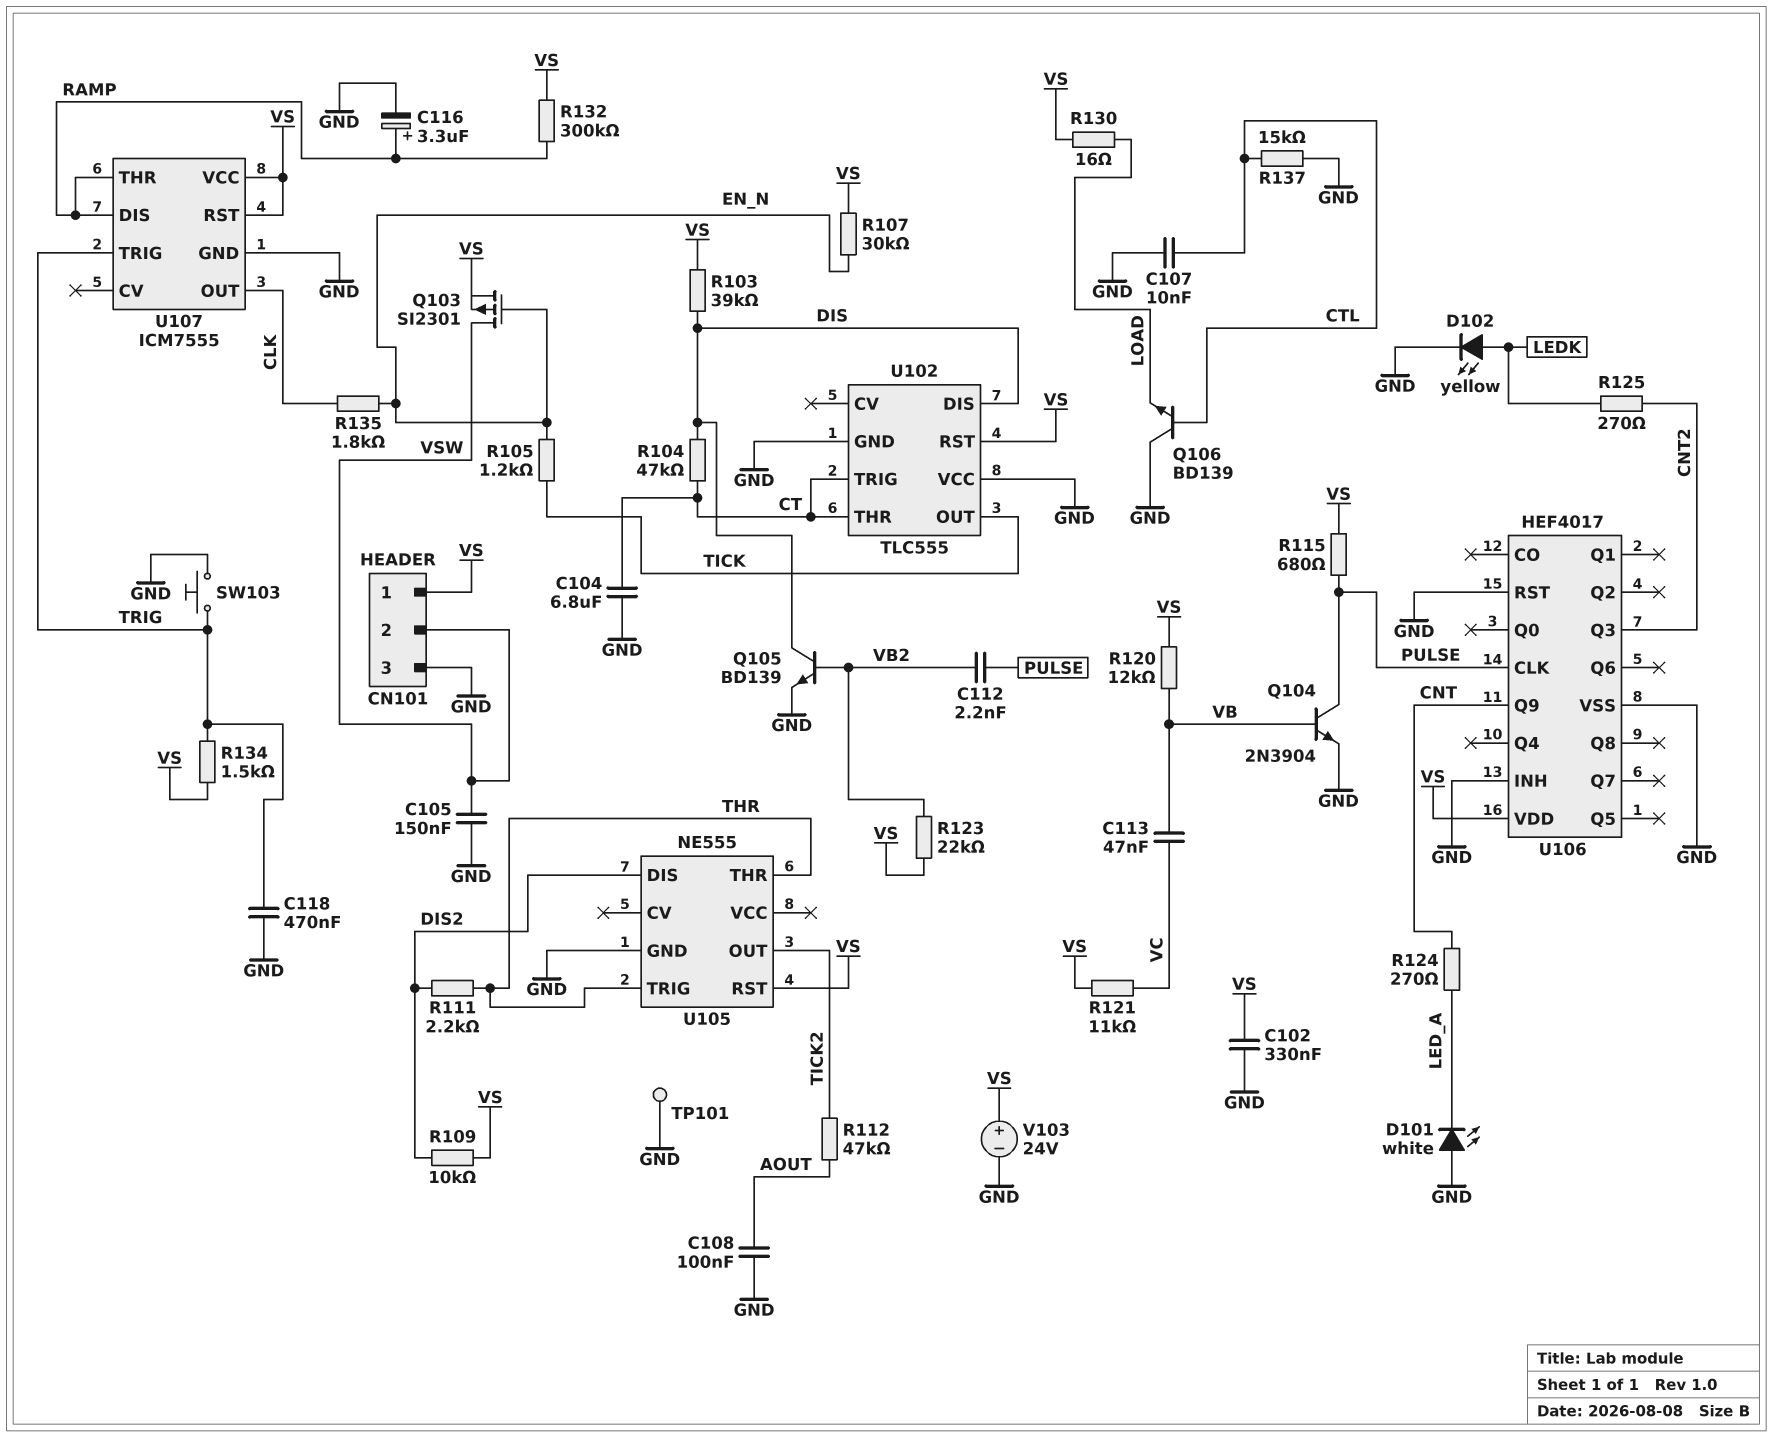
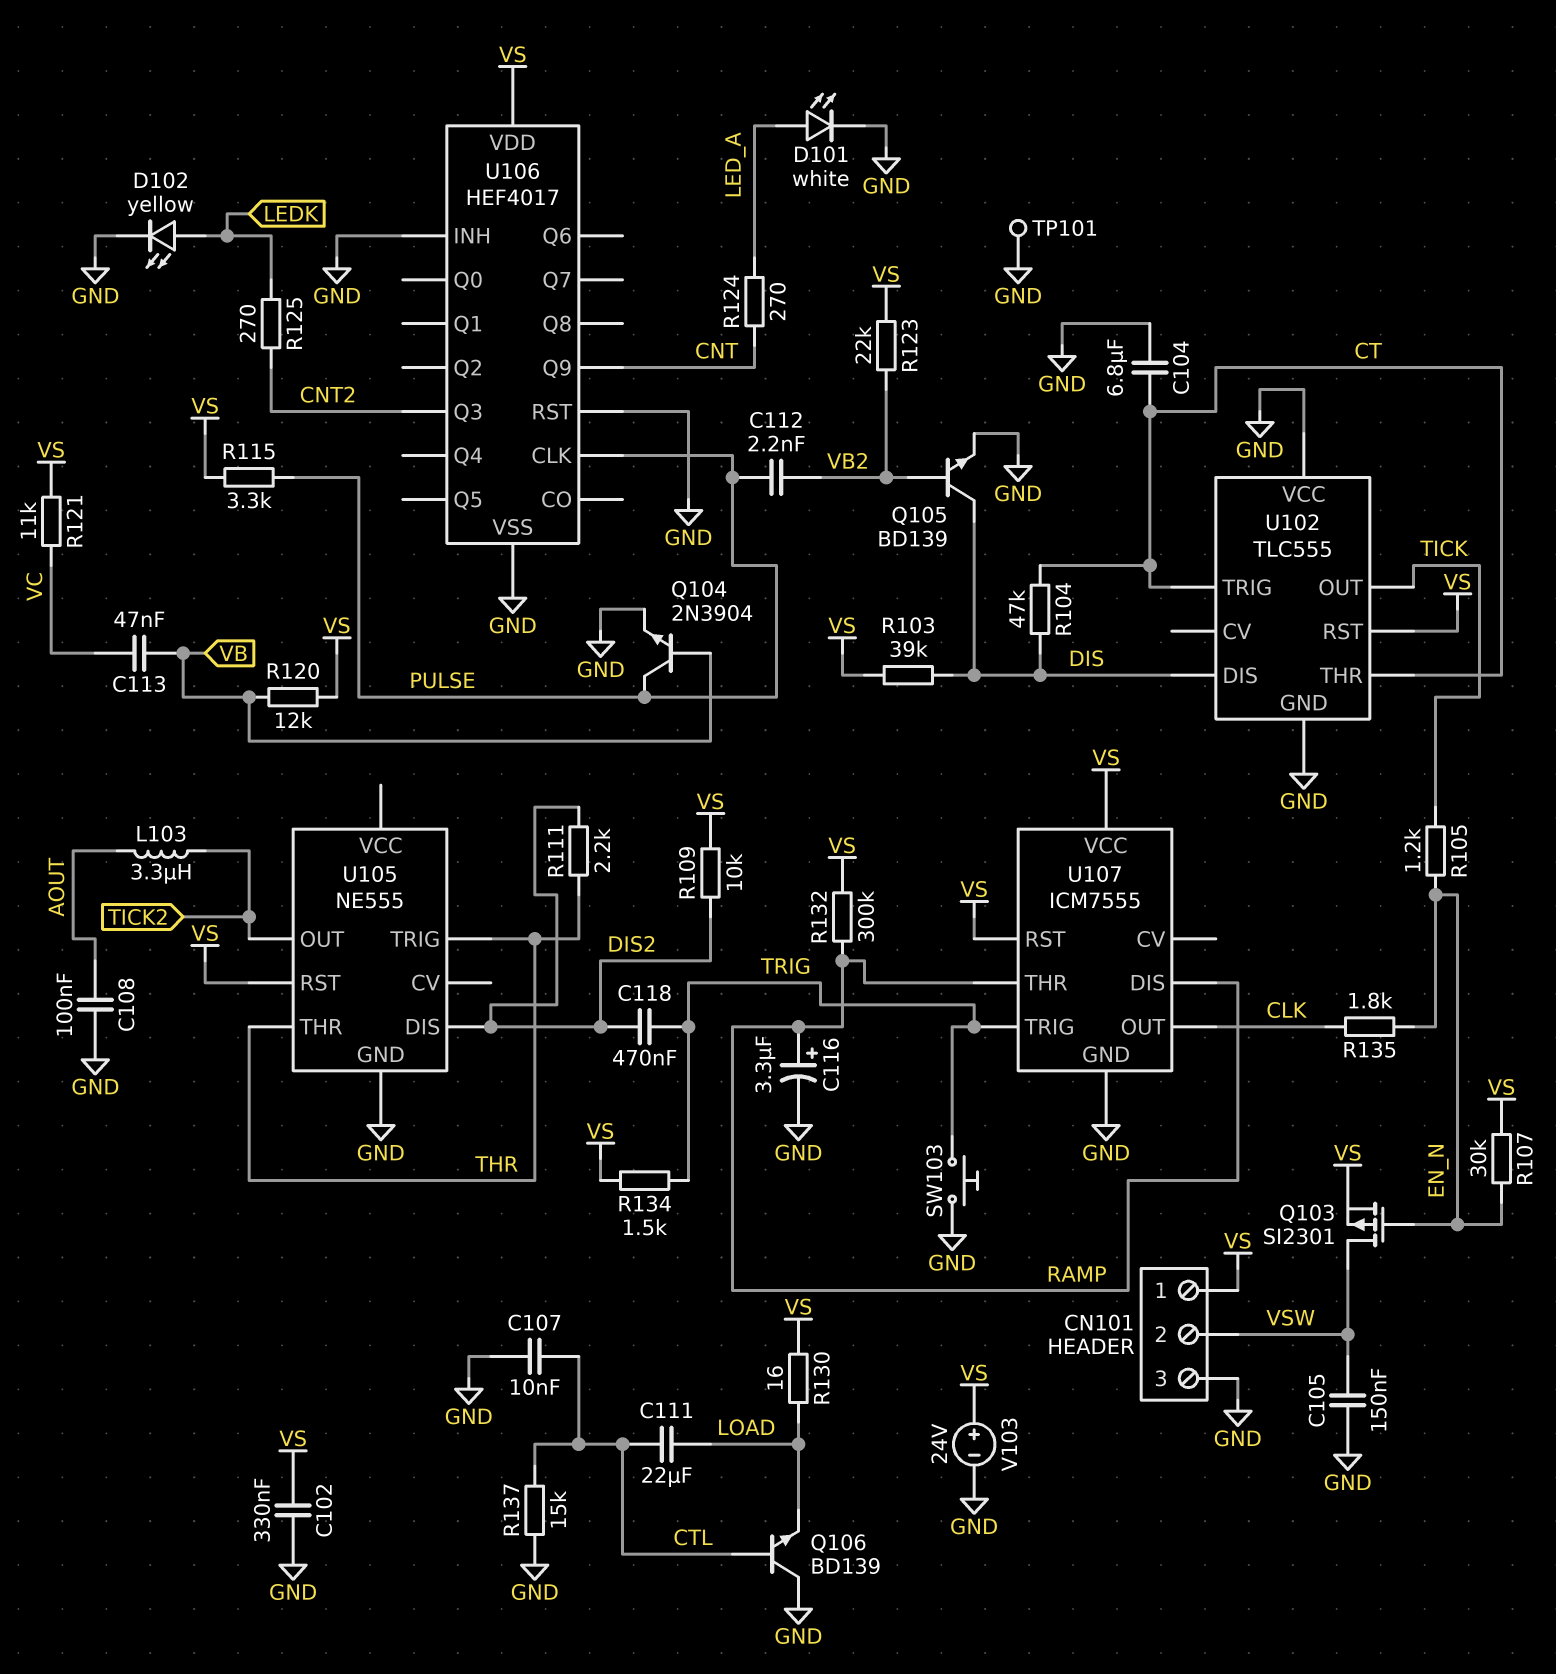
C111: none -> 22uF (CTL, LOAD)
C118: 470nF (GND, TRIG) -> 470nF (DIS2, TRIG)
D101: LED white (A GND, K LED_A) -> LED white (A LED_A, K GND)
L103: none -> 3.3uH (AOUT, TICK2)
R112: 47k (AOUT, TICK2) -> none
R115: 680 (PULSE, VS) -> 3.3k (PULSE, VS)

